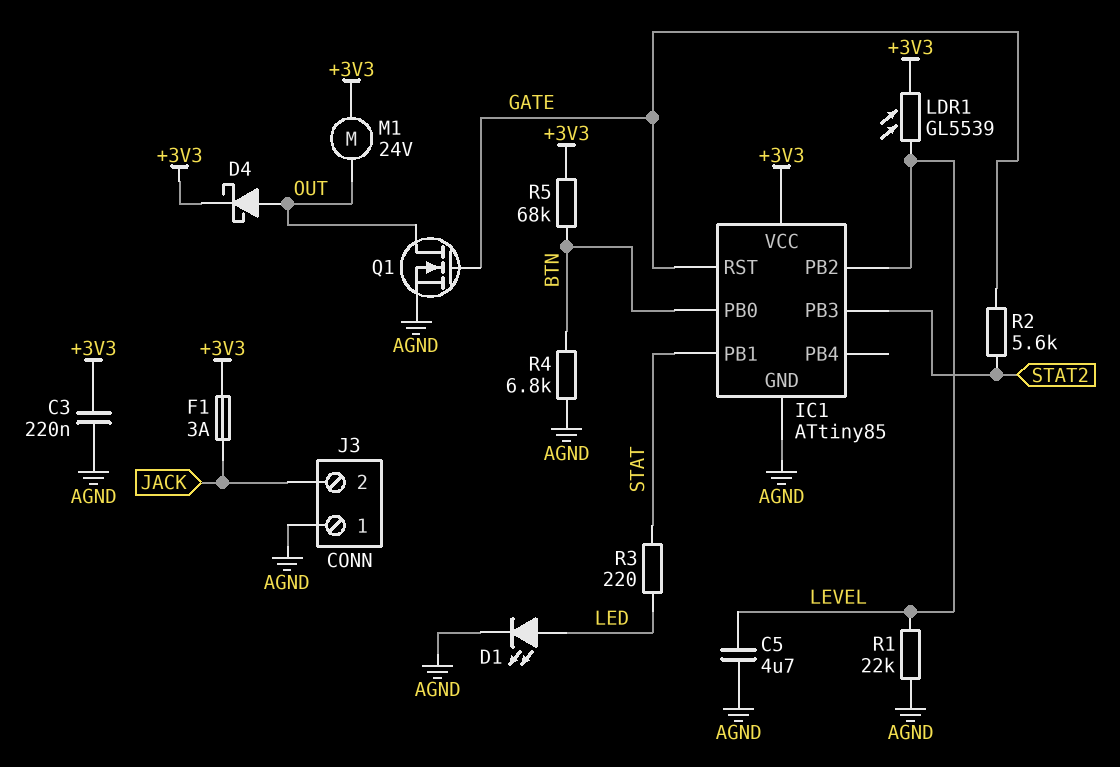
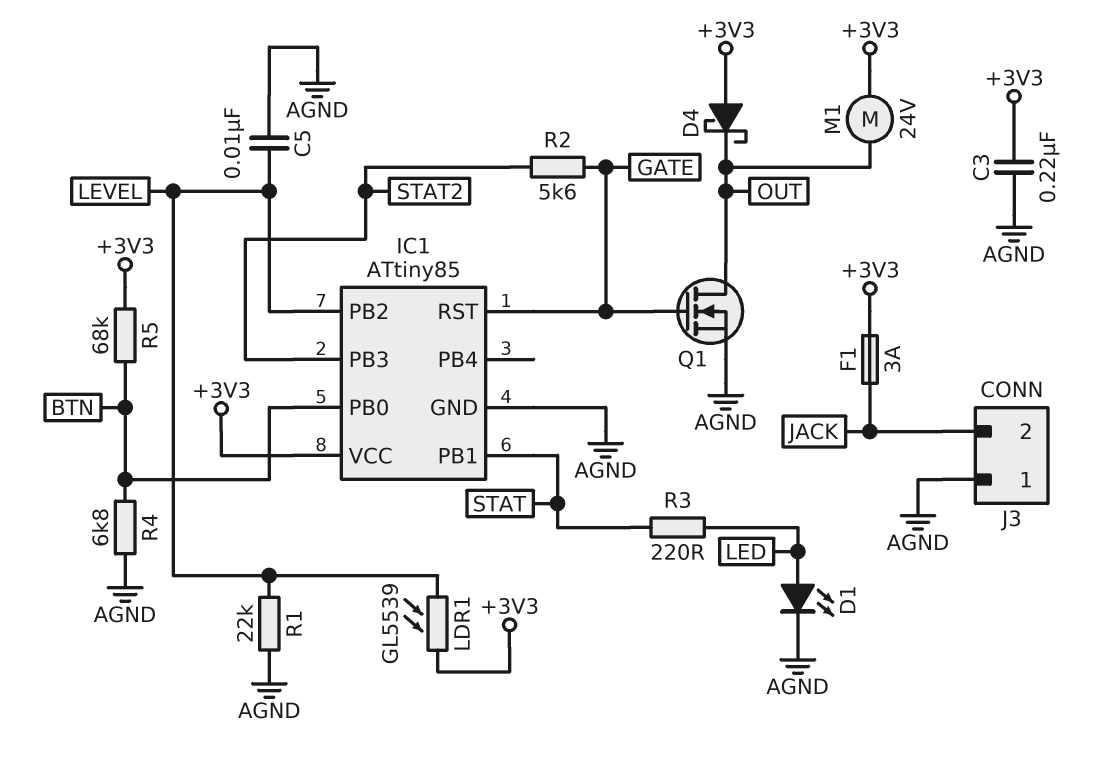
C5: 4.7uF (AGND, LEVEL) -> 10nF (AGND, LEVEL)
D4: schottky (A OUT, K +3V3) -> schottky (A +3V3, K OUT)

